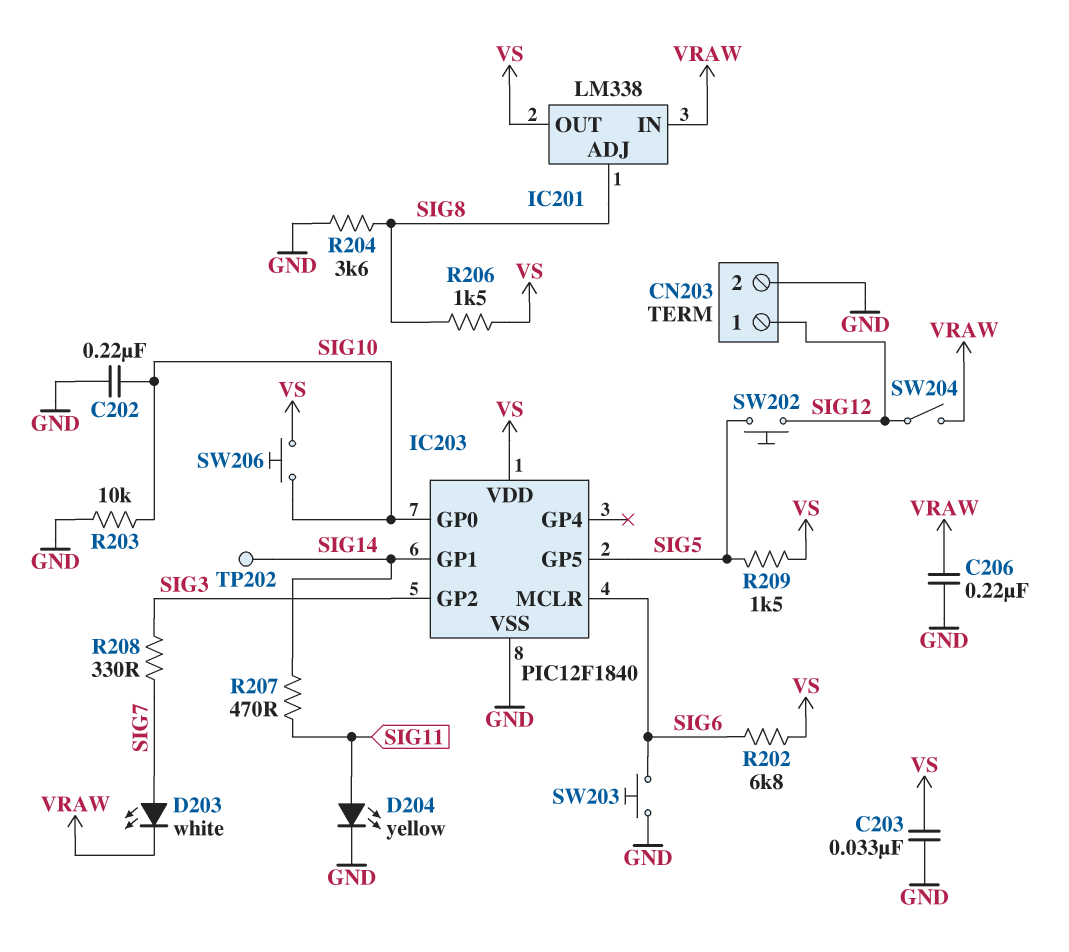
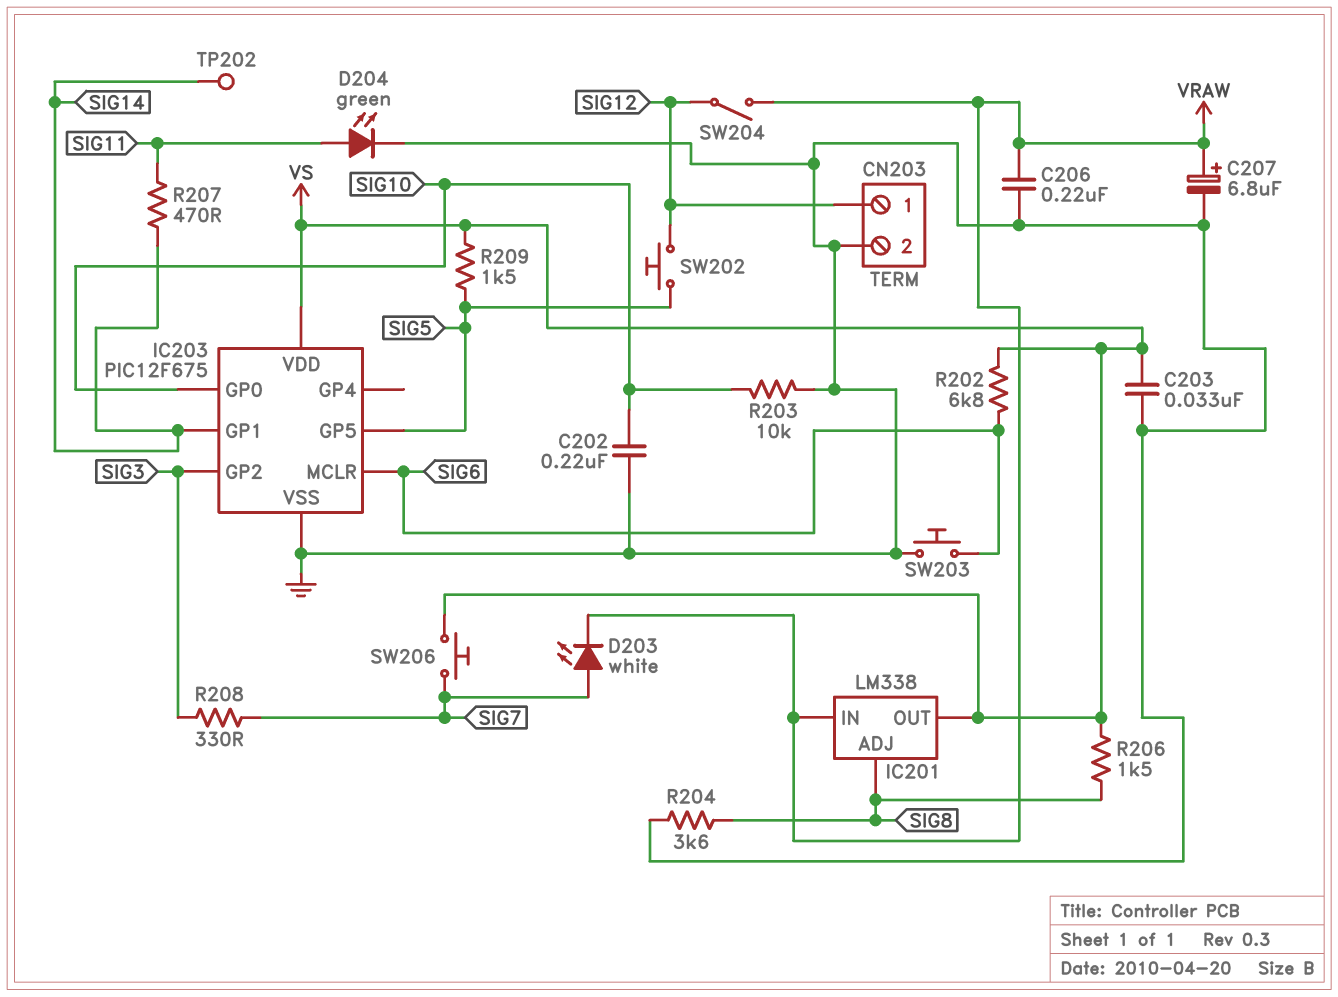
C207: none -> 6.8uF (plus VRAW, minus GND)
D204: LED yellow (A SIG11, K GND) -> LED green (A SIG11, K GND)
IC203: PIC12F1840 -> PIC12F675
SW206: button (SIG10, VS) -> button (SIG7, VS)

